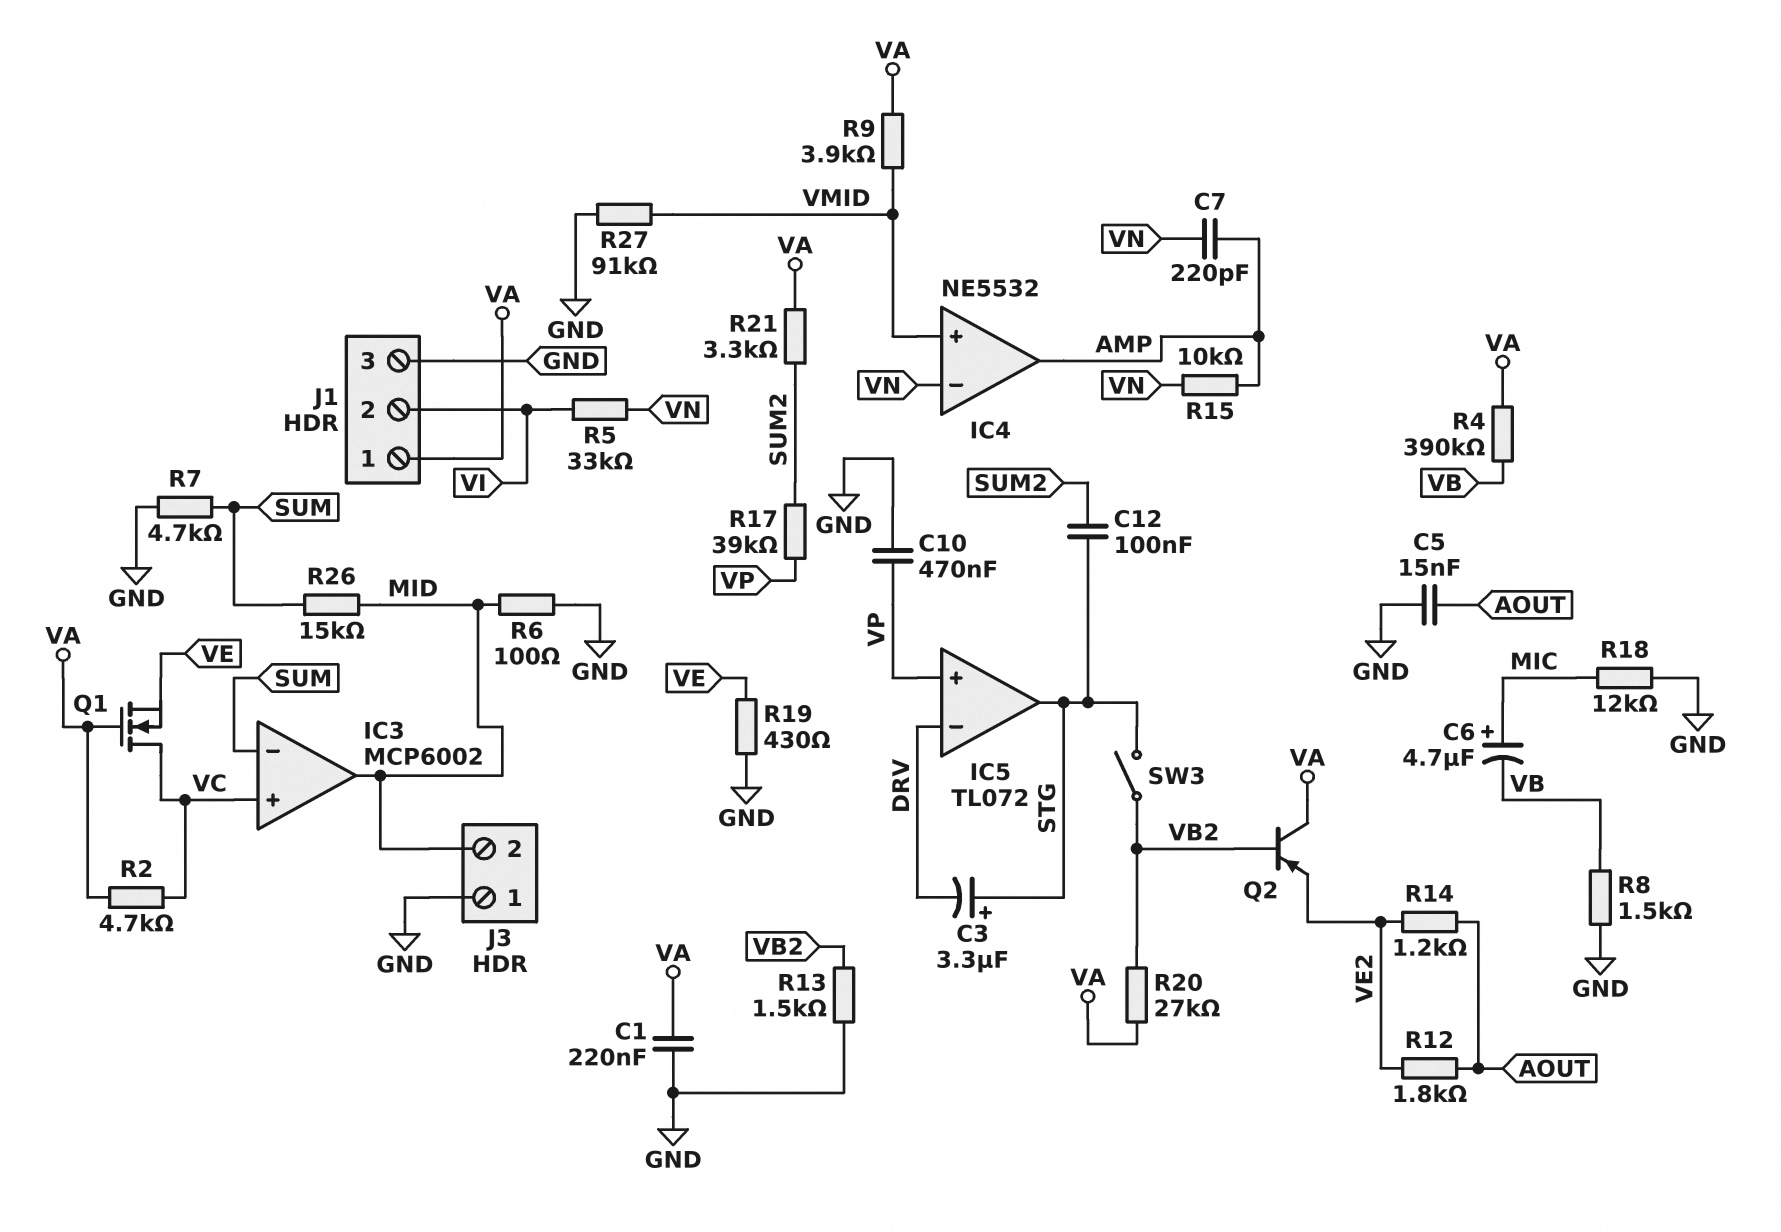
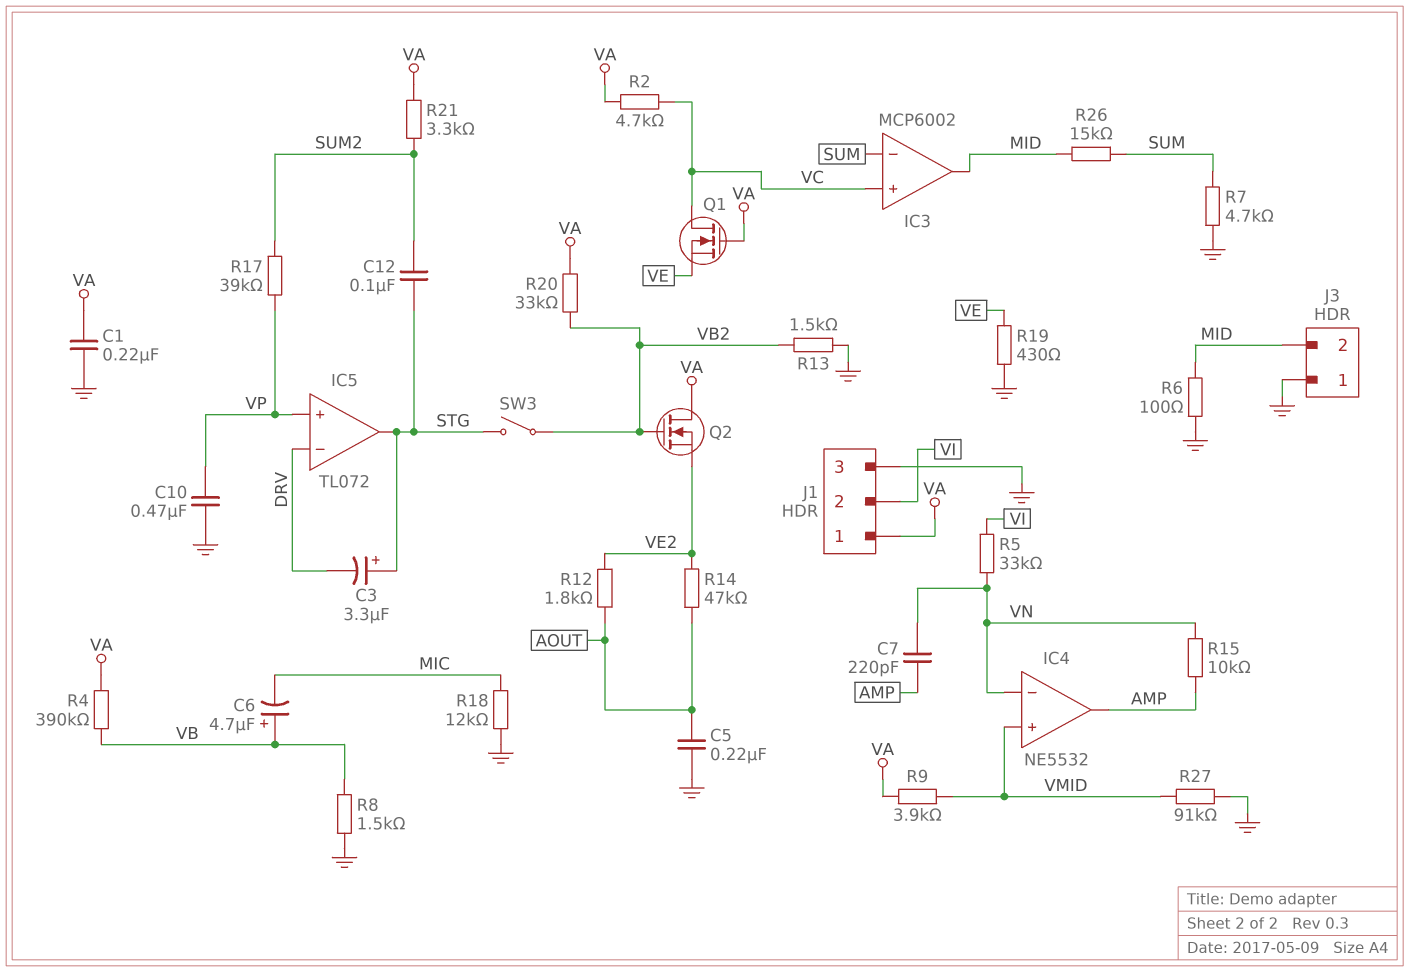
C5: 15nF (AOUT, GND) -> 220nF (AOUT, GND)
C6: 4.7uF (plus MIC, minus VB) -> 4.7uF (plus VB, minus MIC)
Q2: PNP (B VB2, C VA, E VE2) -> NMOS (G VB2, D VA, S VE2)
R14: 1.2k (AOUT, VE2) -> 47k (AOUT, VE2)
R20: 27k (VA, VB2) -> 33k (VA, VB2)

